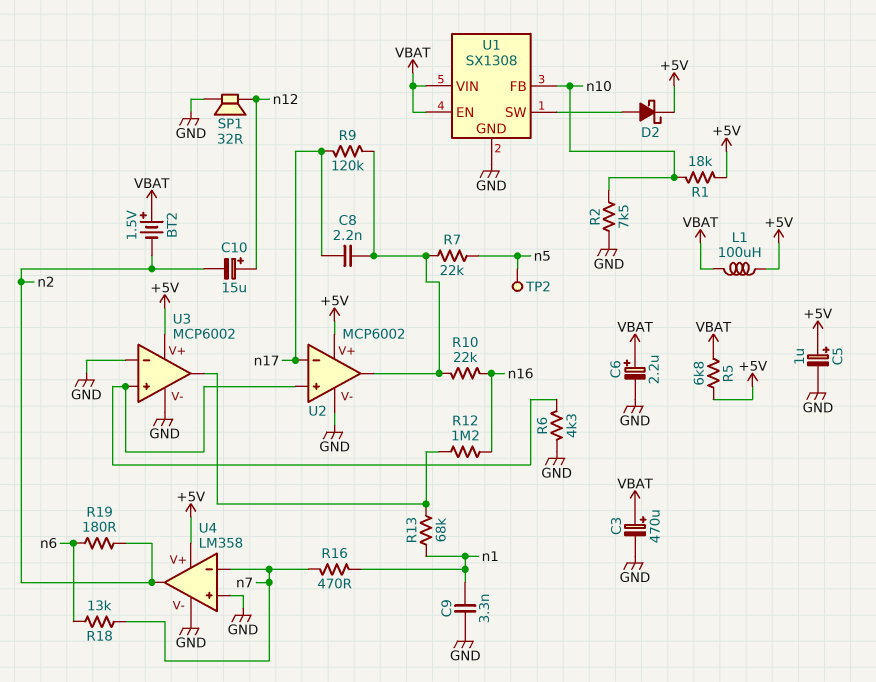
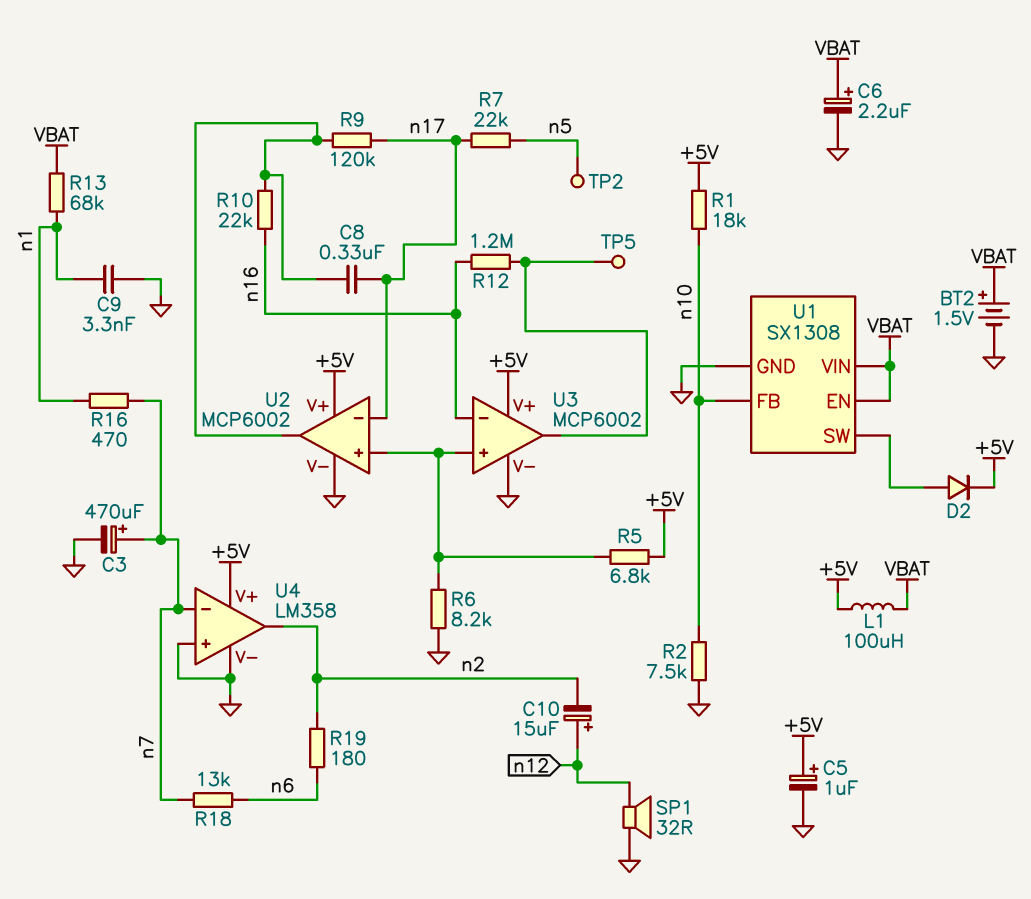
BT2: 1.5V (plus VBAT, minus n2) -> 1.5V (plus VBAT, minus GND)
C3: 470uF (plus VBAT, minus GND) -> 470uF (plus n7, minus GND)
C8: 2.2nF (U2/out, n17) -> 330nF (U2/out, n17)
D2: schottky (A U1/SW, K +5V) -> diode (A U1/SW, K +5V)
R5: 6.8k (+5V, VBAT) -> 6.8k (+5V, U2/in+)
R6: 4.3k (GND, U2/in+) -> 8.2k (GND, U2/in+)
R7: 22k (U2/out, n5) -> 22k (n5, n17)
R13: 68k (U3/out, n1) -> 68k (VBAT, n1)
TP5: none -> test point (U3/out)
U3 pin in-: GND -> n16

